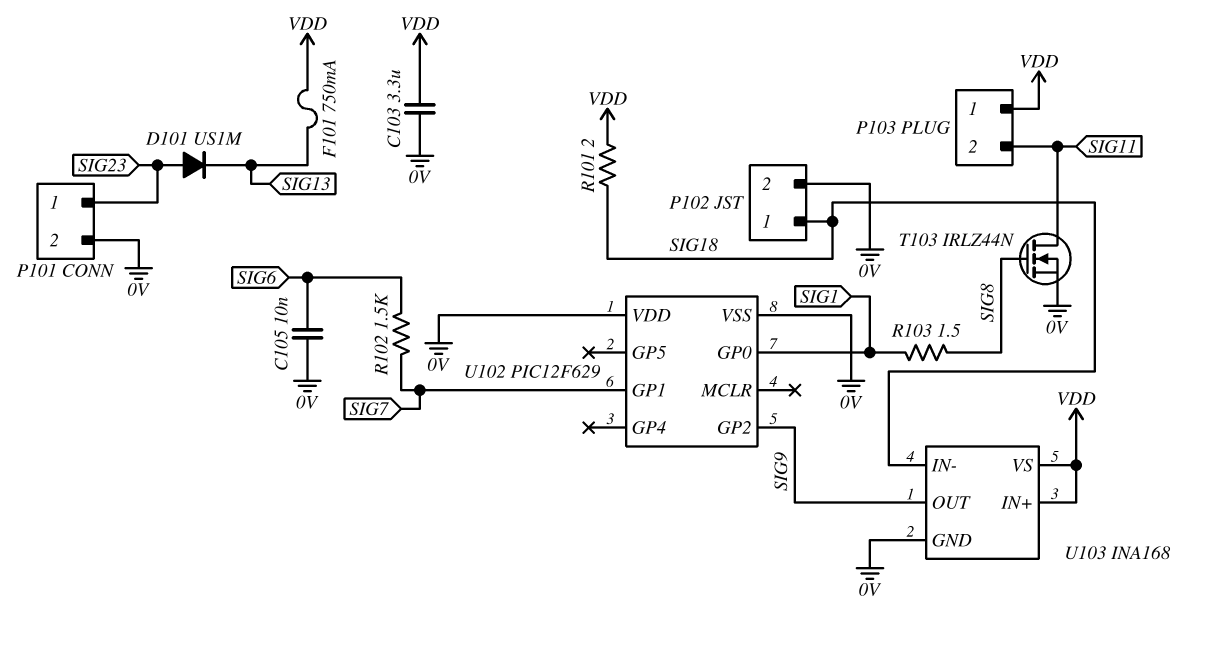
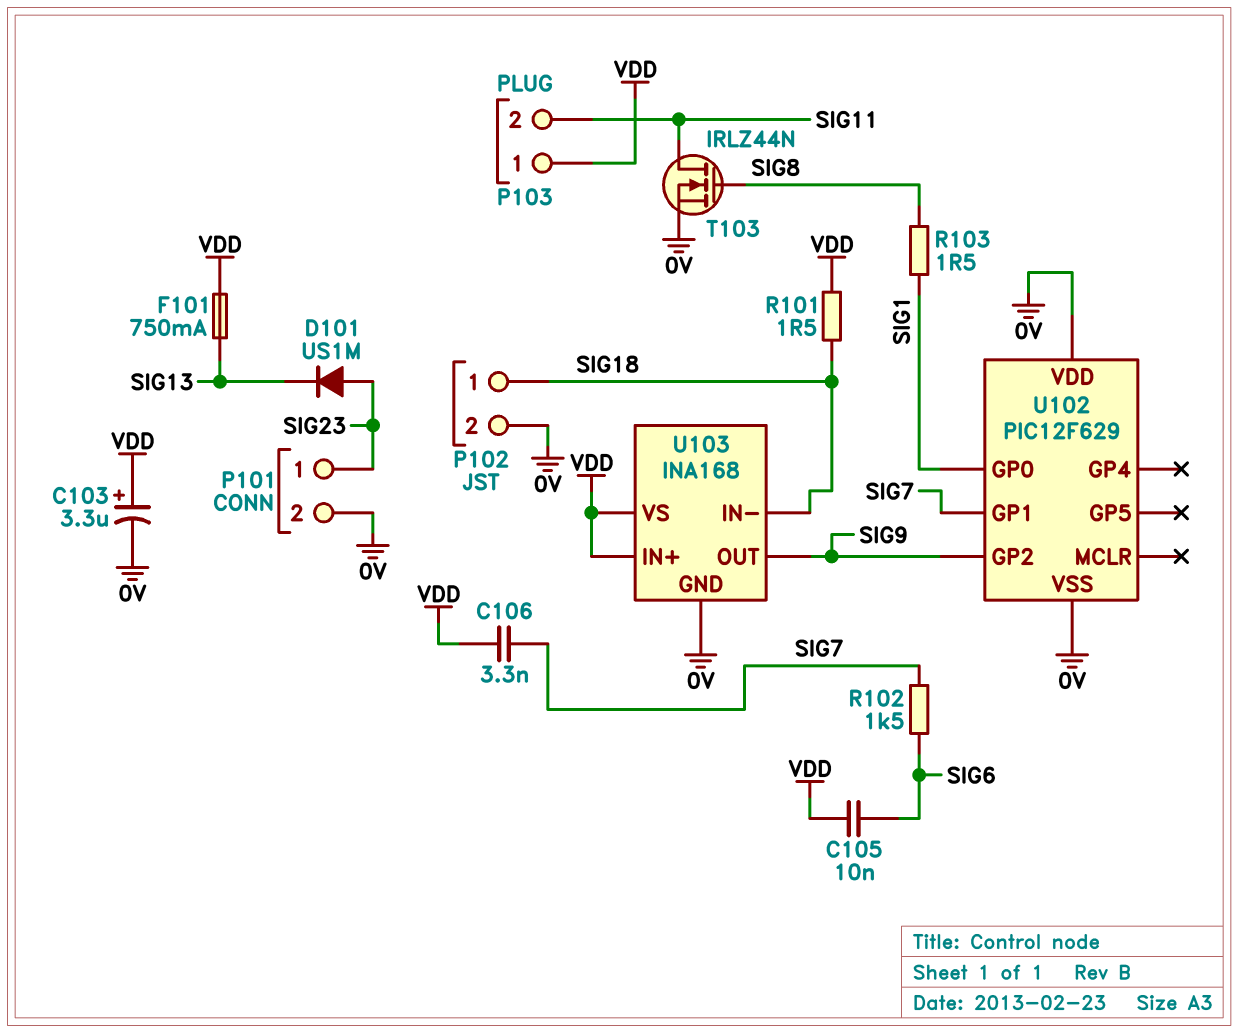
C103: 3.3uF (0V, VDD) -> 3.3uF (plus VDD, minus 0V)
C105: 10nF (0V, SIG6) -> 10nF (SIG6, VDD)
C106: none -> 3.3nF (SIG7, VDD)
R101: 2 (SIG18, VDD) -> 1.5 (SIG18, VDD)

